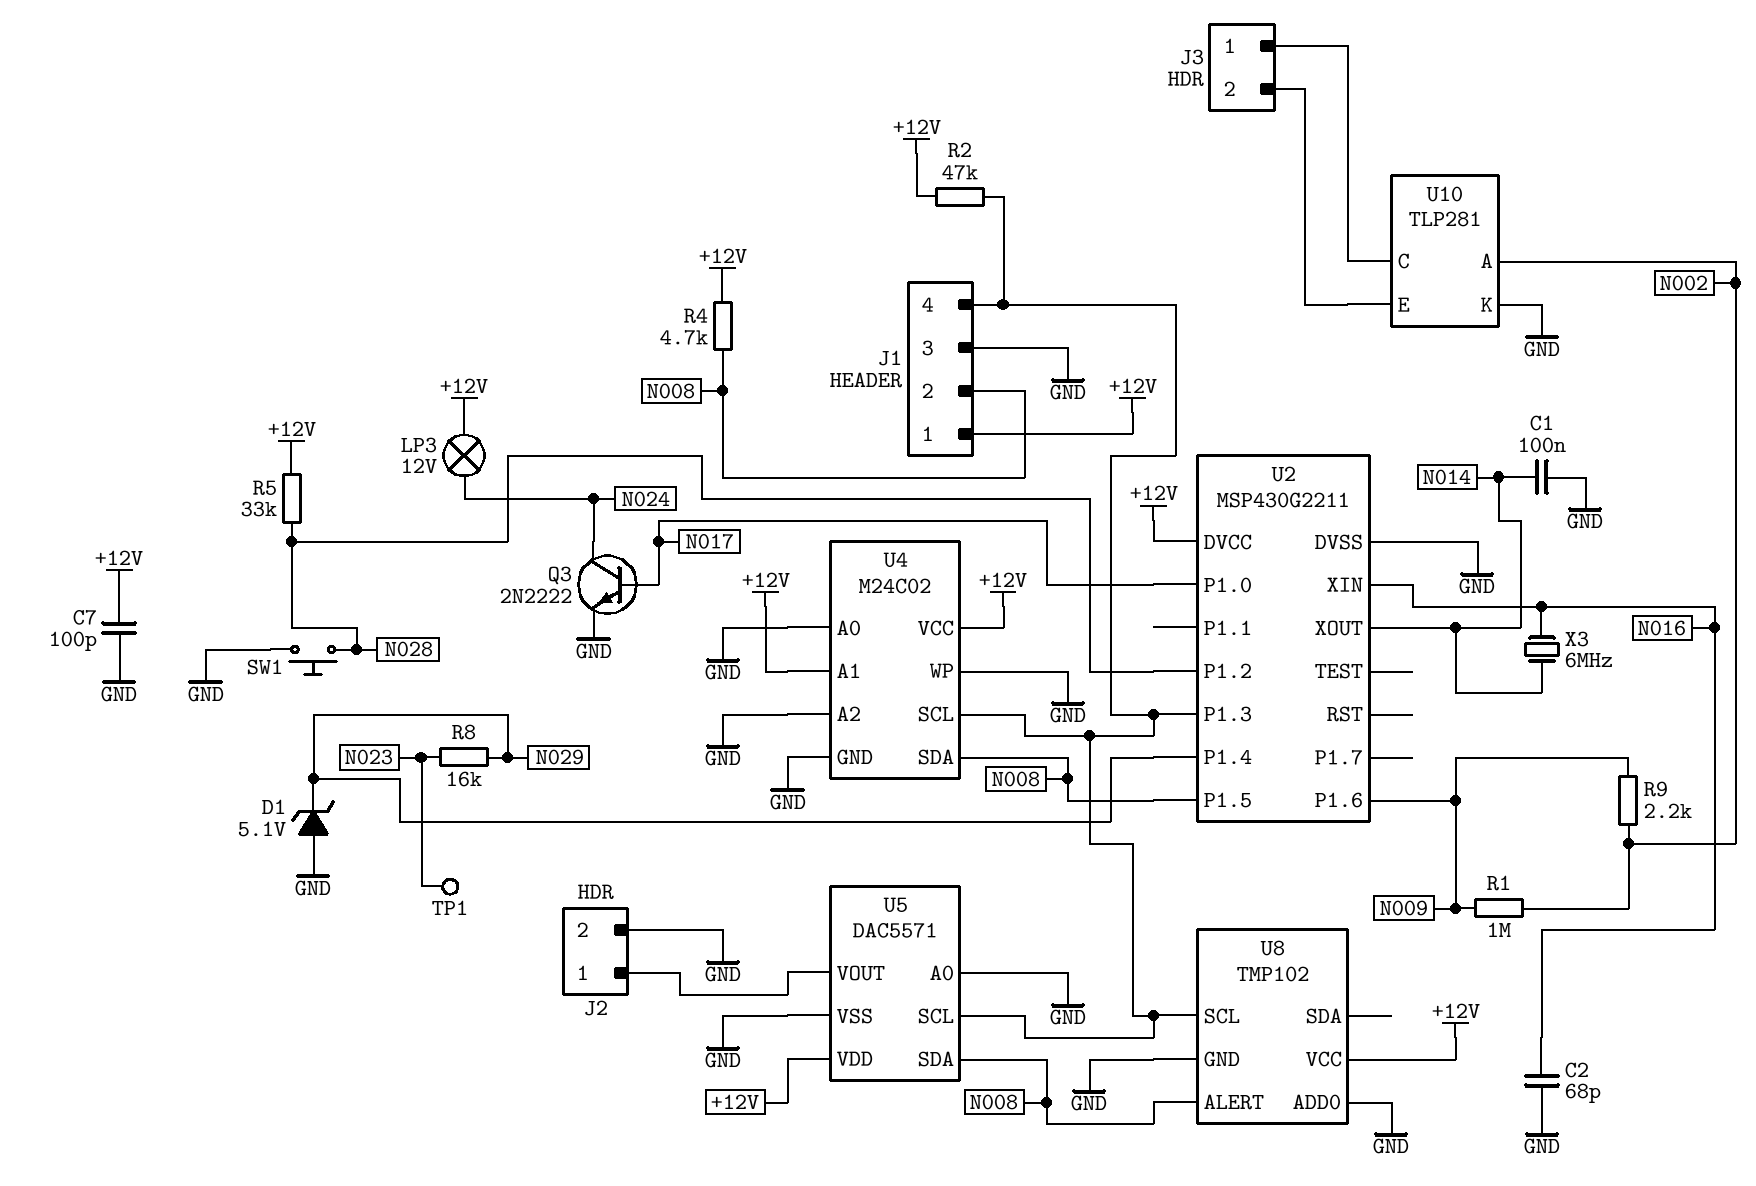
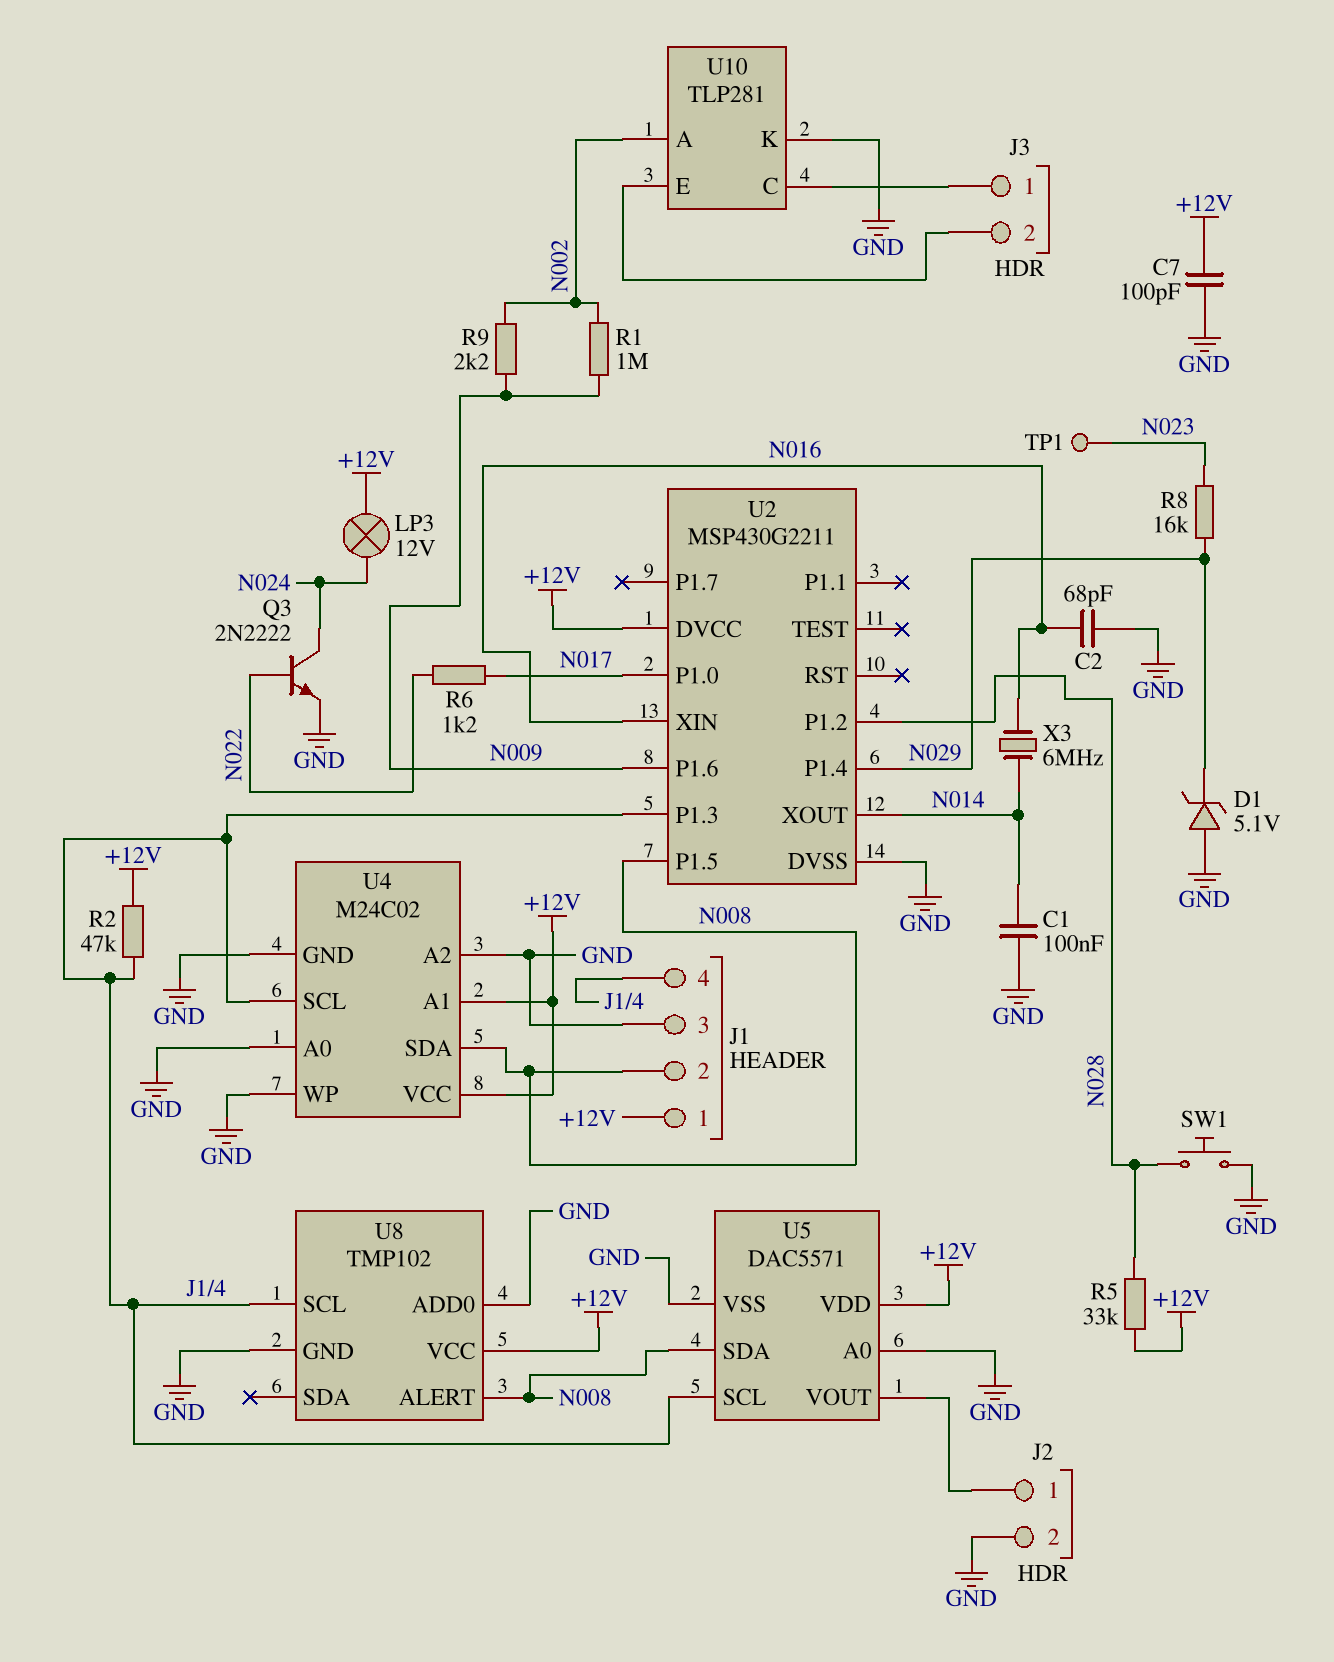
Q3: NPN 2N2222 (B N017, C N024, E GND) -> NPN 2N2222 (B N022, C N024, E GND)
R4: 4.7k (+12V, N008) -> none
R6: none -> 1.2k (N017, N022)

